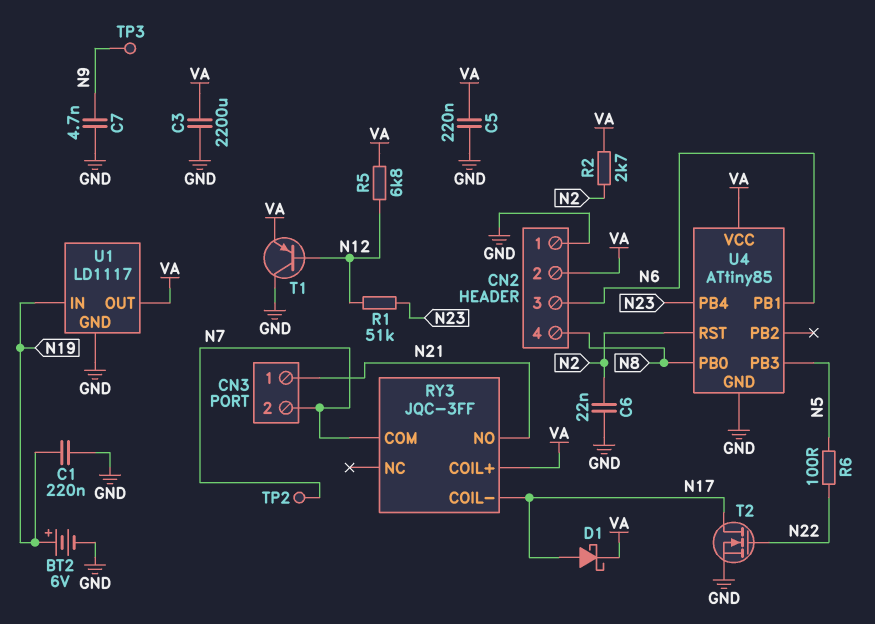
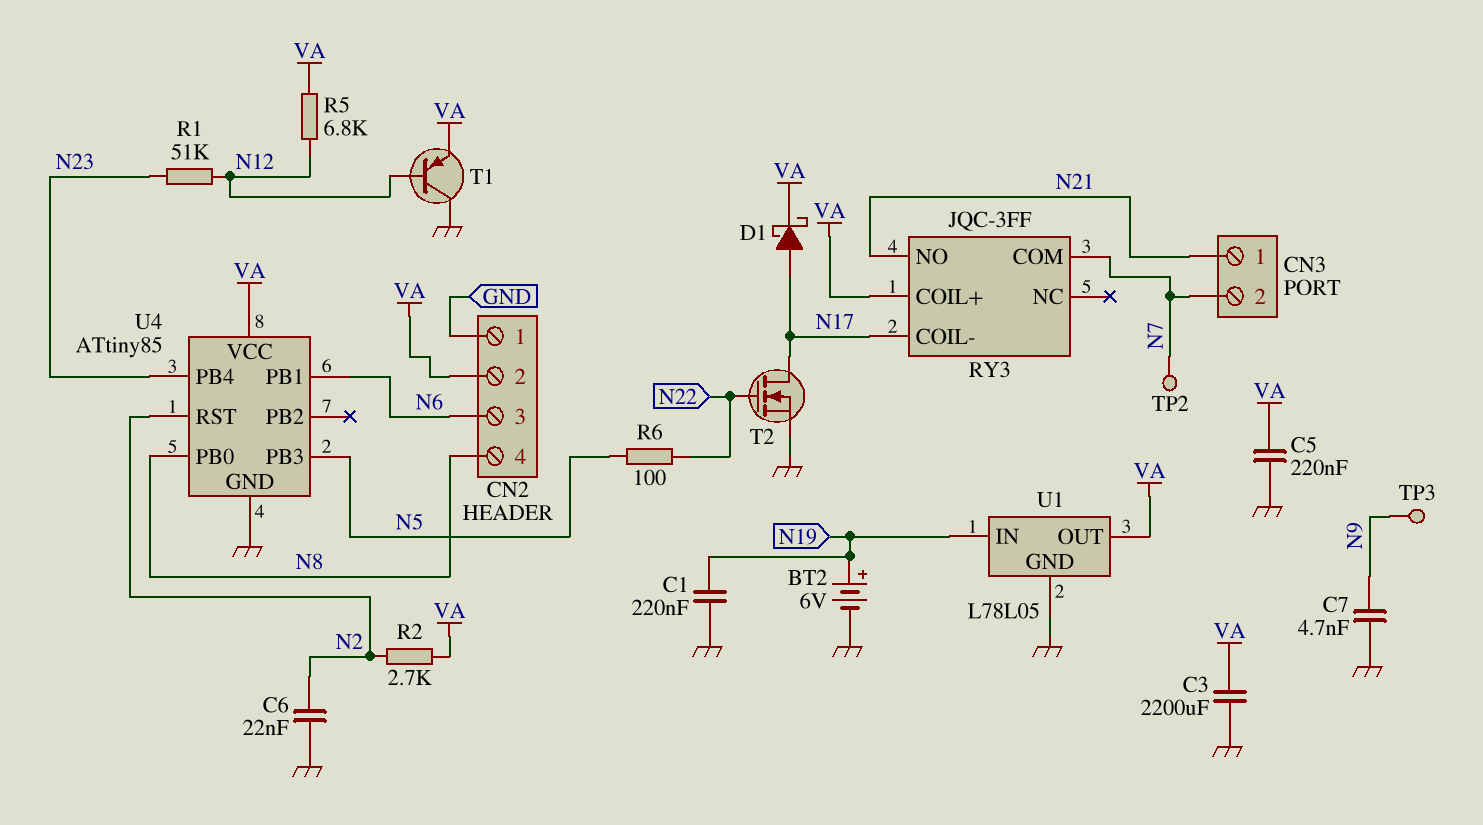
U1: LD1117 -> L78L05

